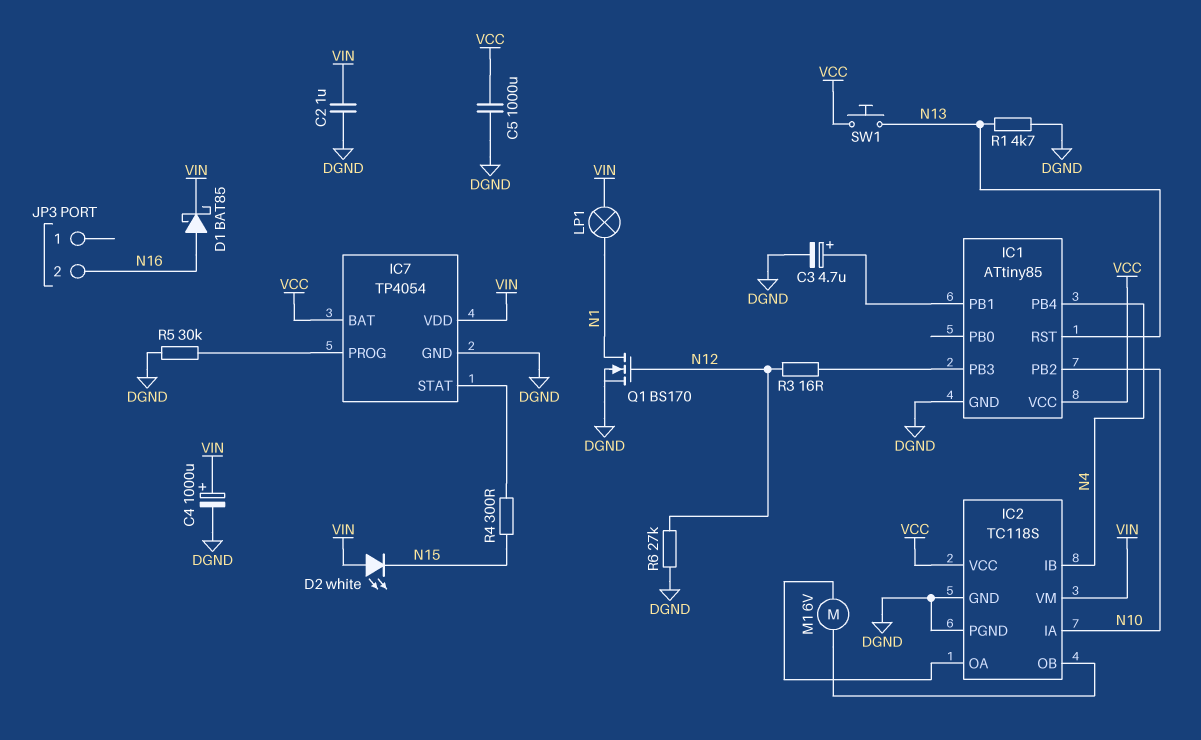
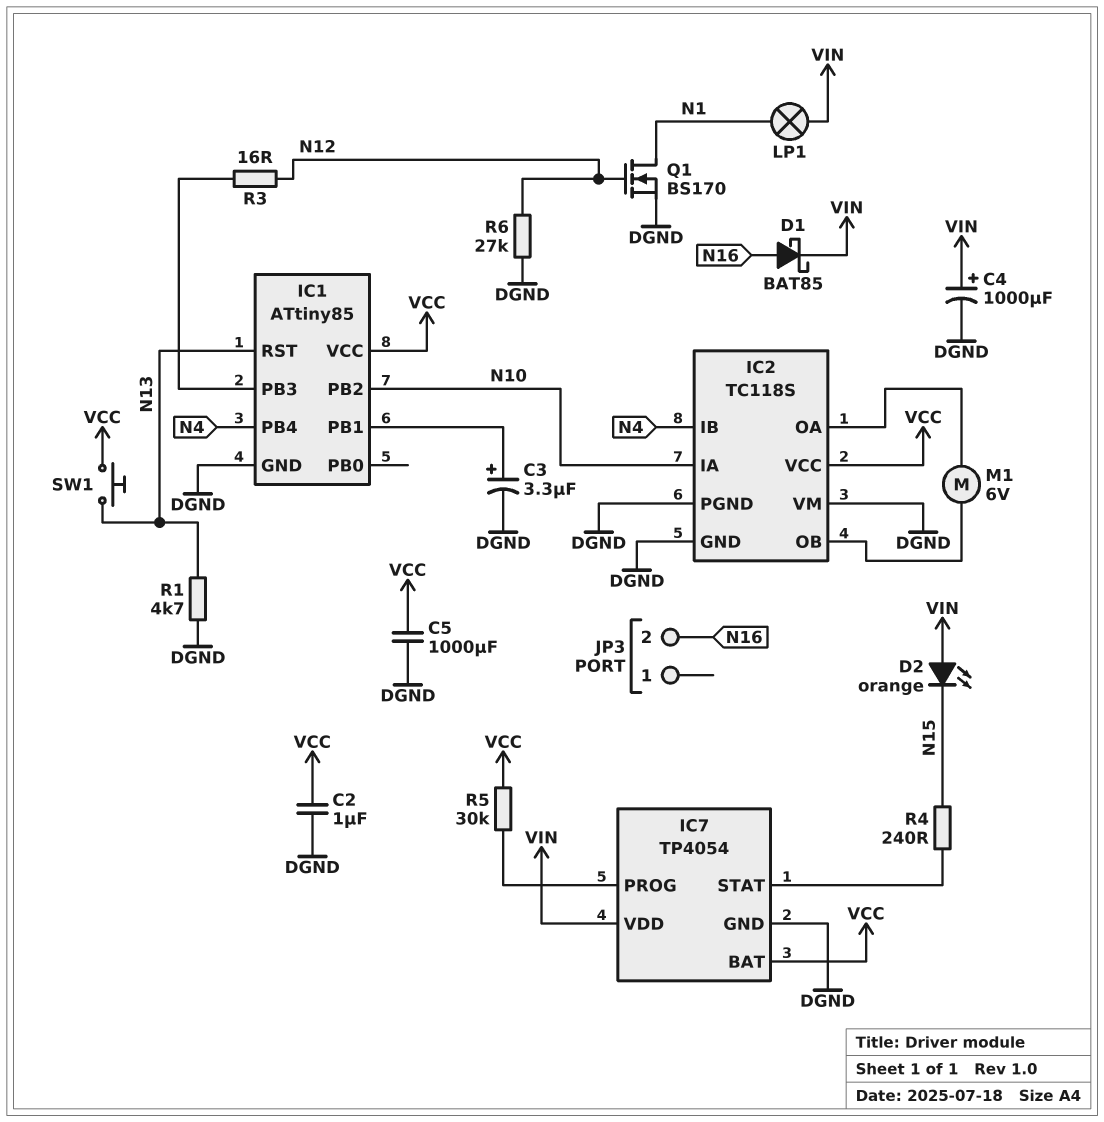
C2: 1uF (DGND, VIN) -> 1uF (DGND, VCC)
C3: 4.7uF (plus IC1/PB1, minus DGND) -> 3.3uF (plus IC1/PB1, minus DGND)
D2: LED white (A VIN, K N15) -> LED orange (A VIN, K N15)
IC2 pin VM: VIN -> DGND
R4: 300 (IC7/STAT, N15) -> 240 (IC7/STAT, N15)
R5: 30k (DGND, IC7/PROG) -> 30k (IC7/PROG, VCC)

